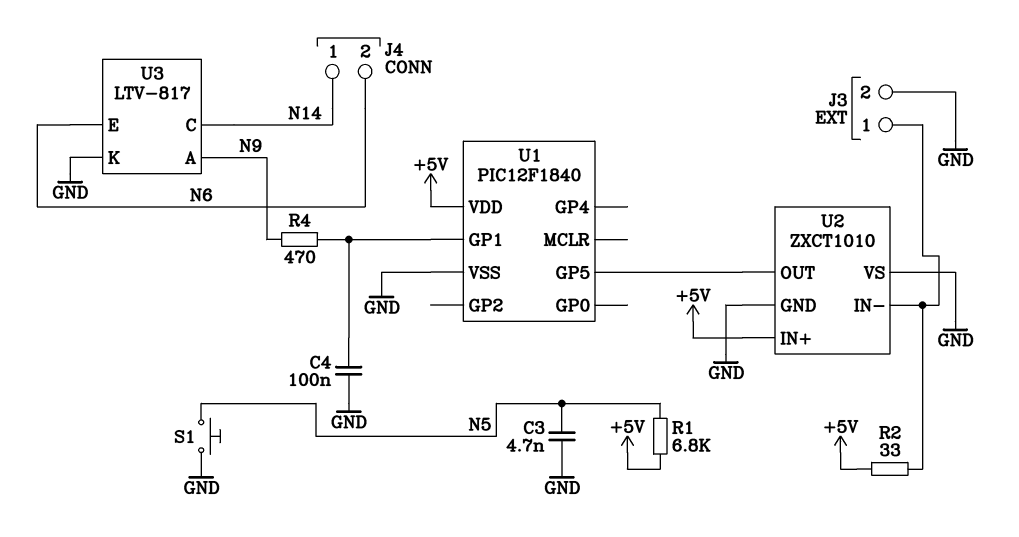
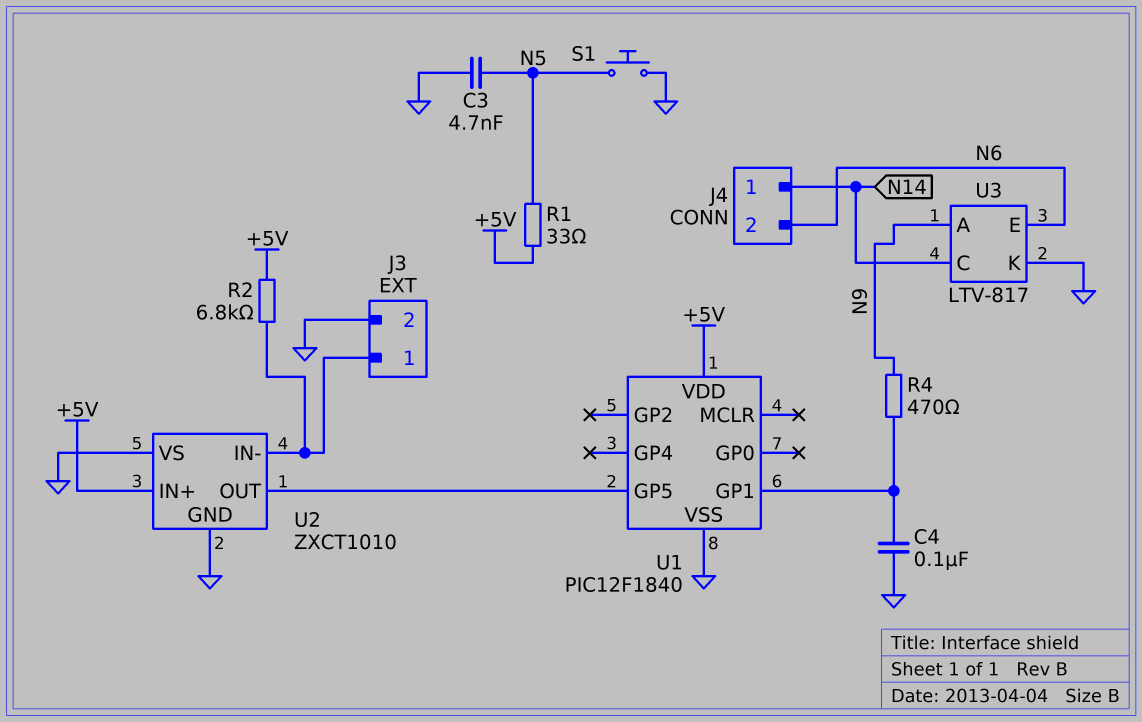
R1: 6.8k (+5V, N5) -> 33 (+5V, N5)
R2: 33 (+5V, J3/1) -> 6.8k (+5V, J3/1)

